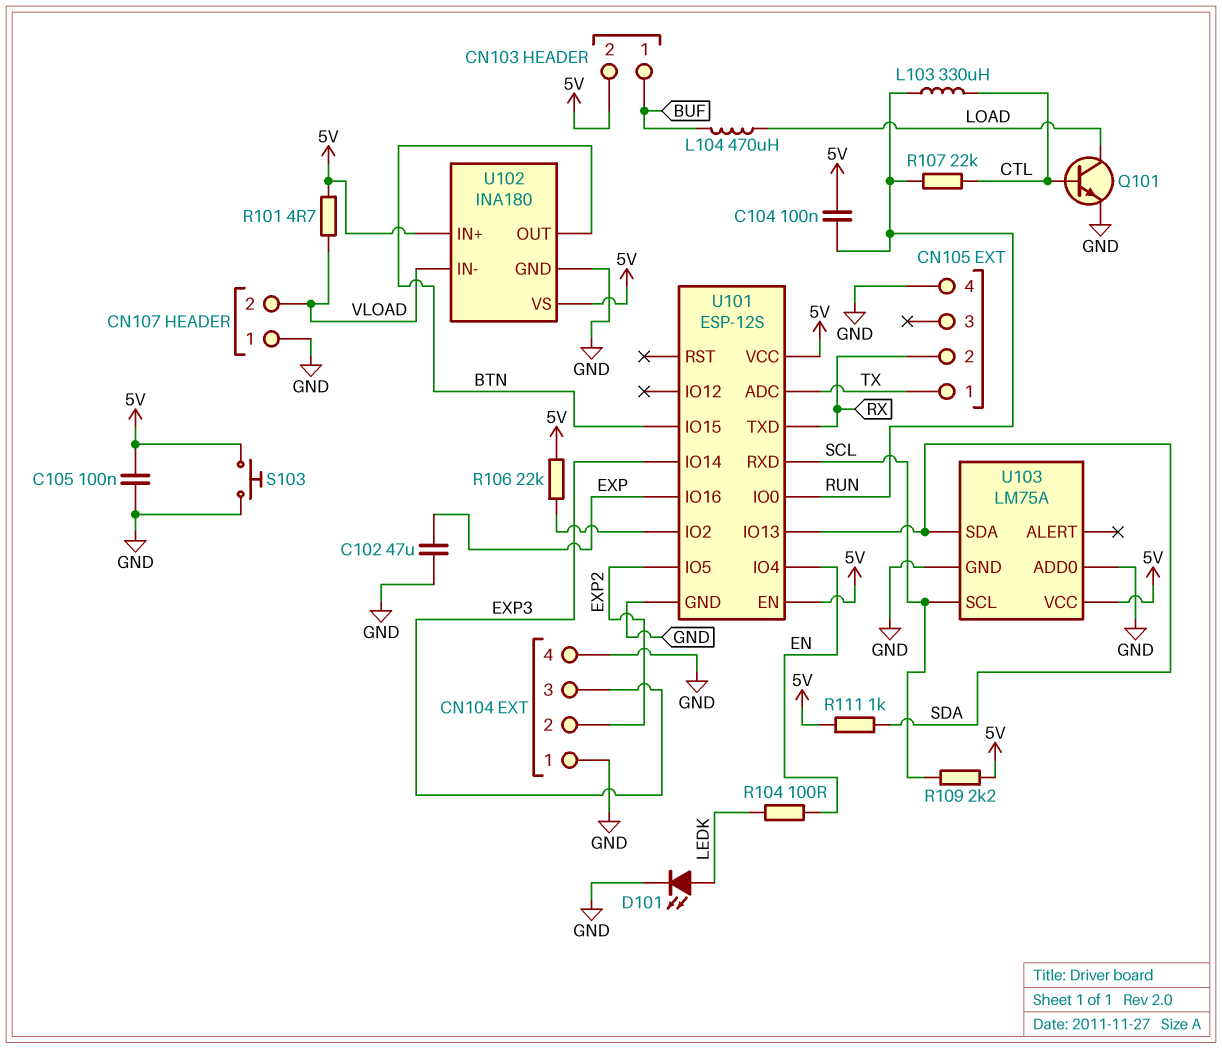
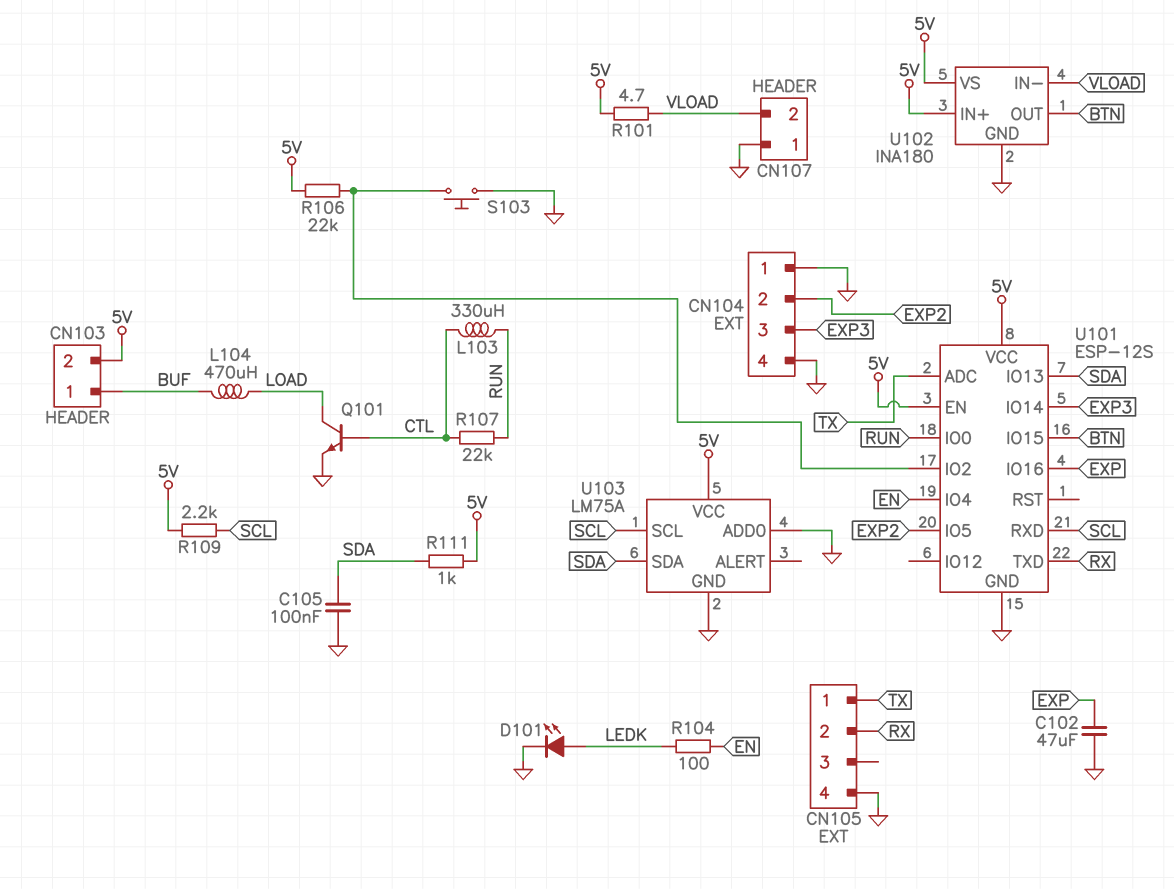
C104: 100nF (5V, RUN) -> none
C105: 100nF (5V, GND) -> 100nF (GND, SDA)
S103: button (5V, GND) -> button (GND, U101/IO2)

